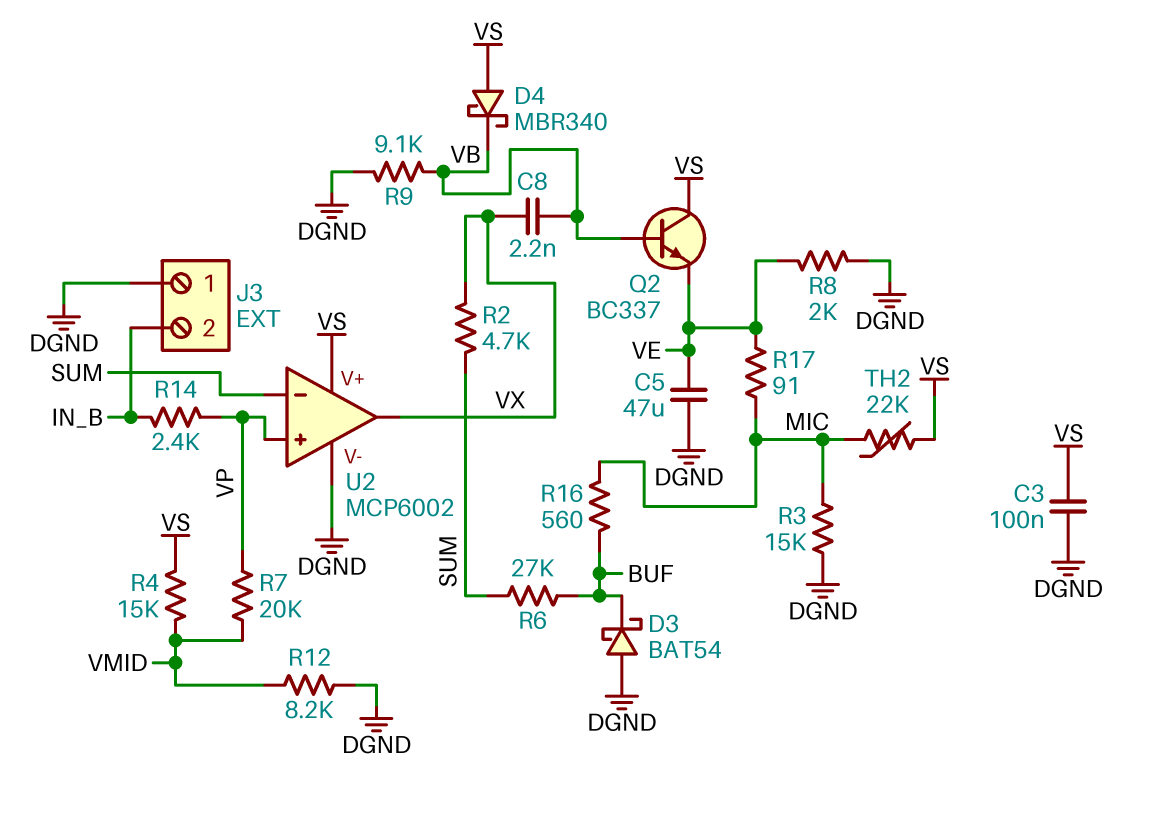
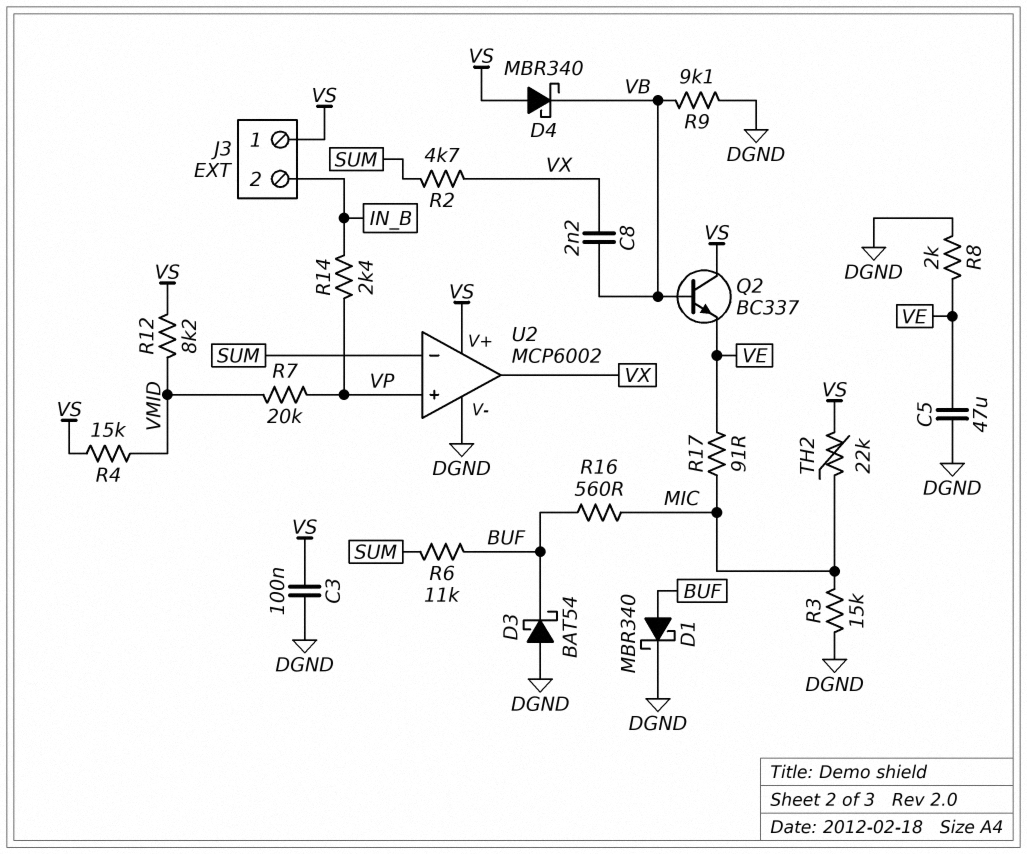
D1: none -> schottky MBR340 (A BUF, K DGND)
J3 pin 1: DGND -> VS
R6: 27k (BUF, SUM) -> 11k (BUF, SUM)
R12: 8.2k (DGND, VMID) -> 8.2k (VMID, VS)

